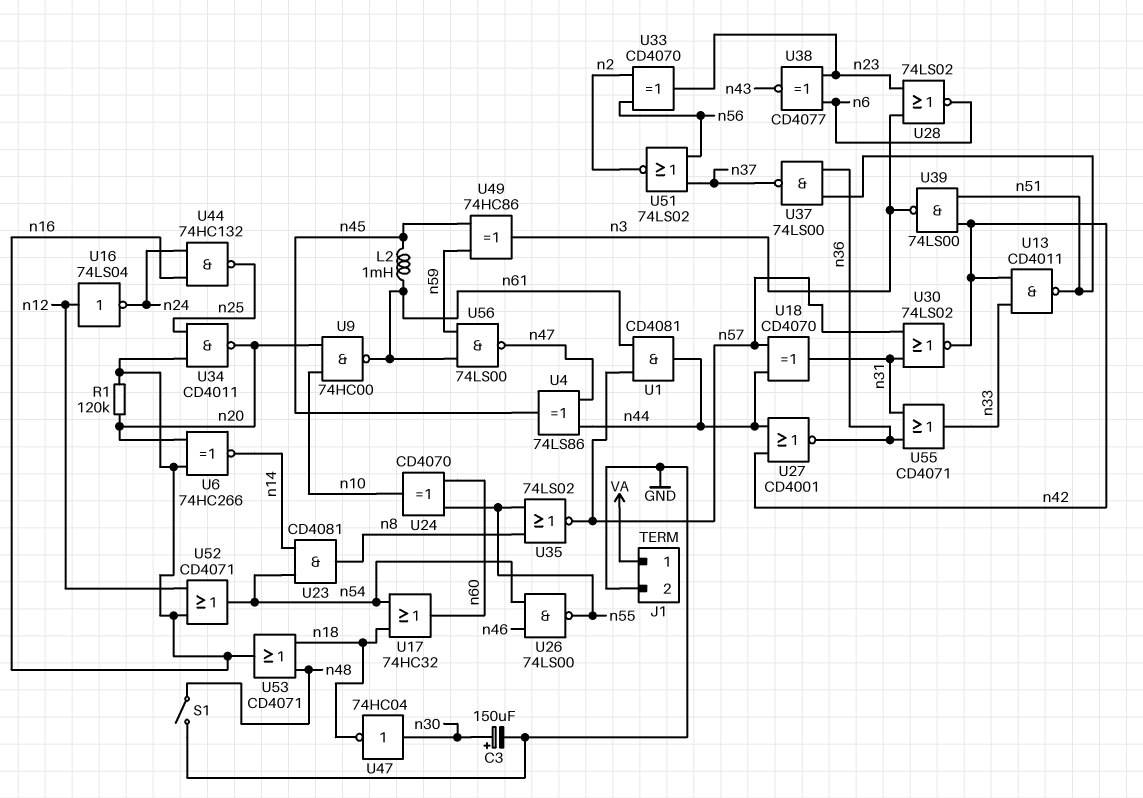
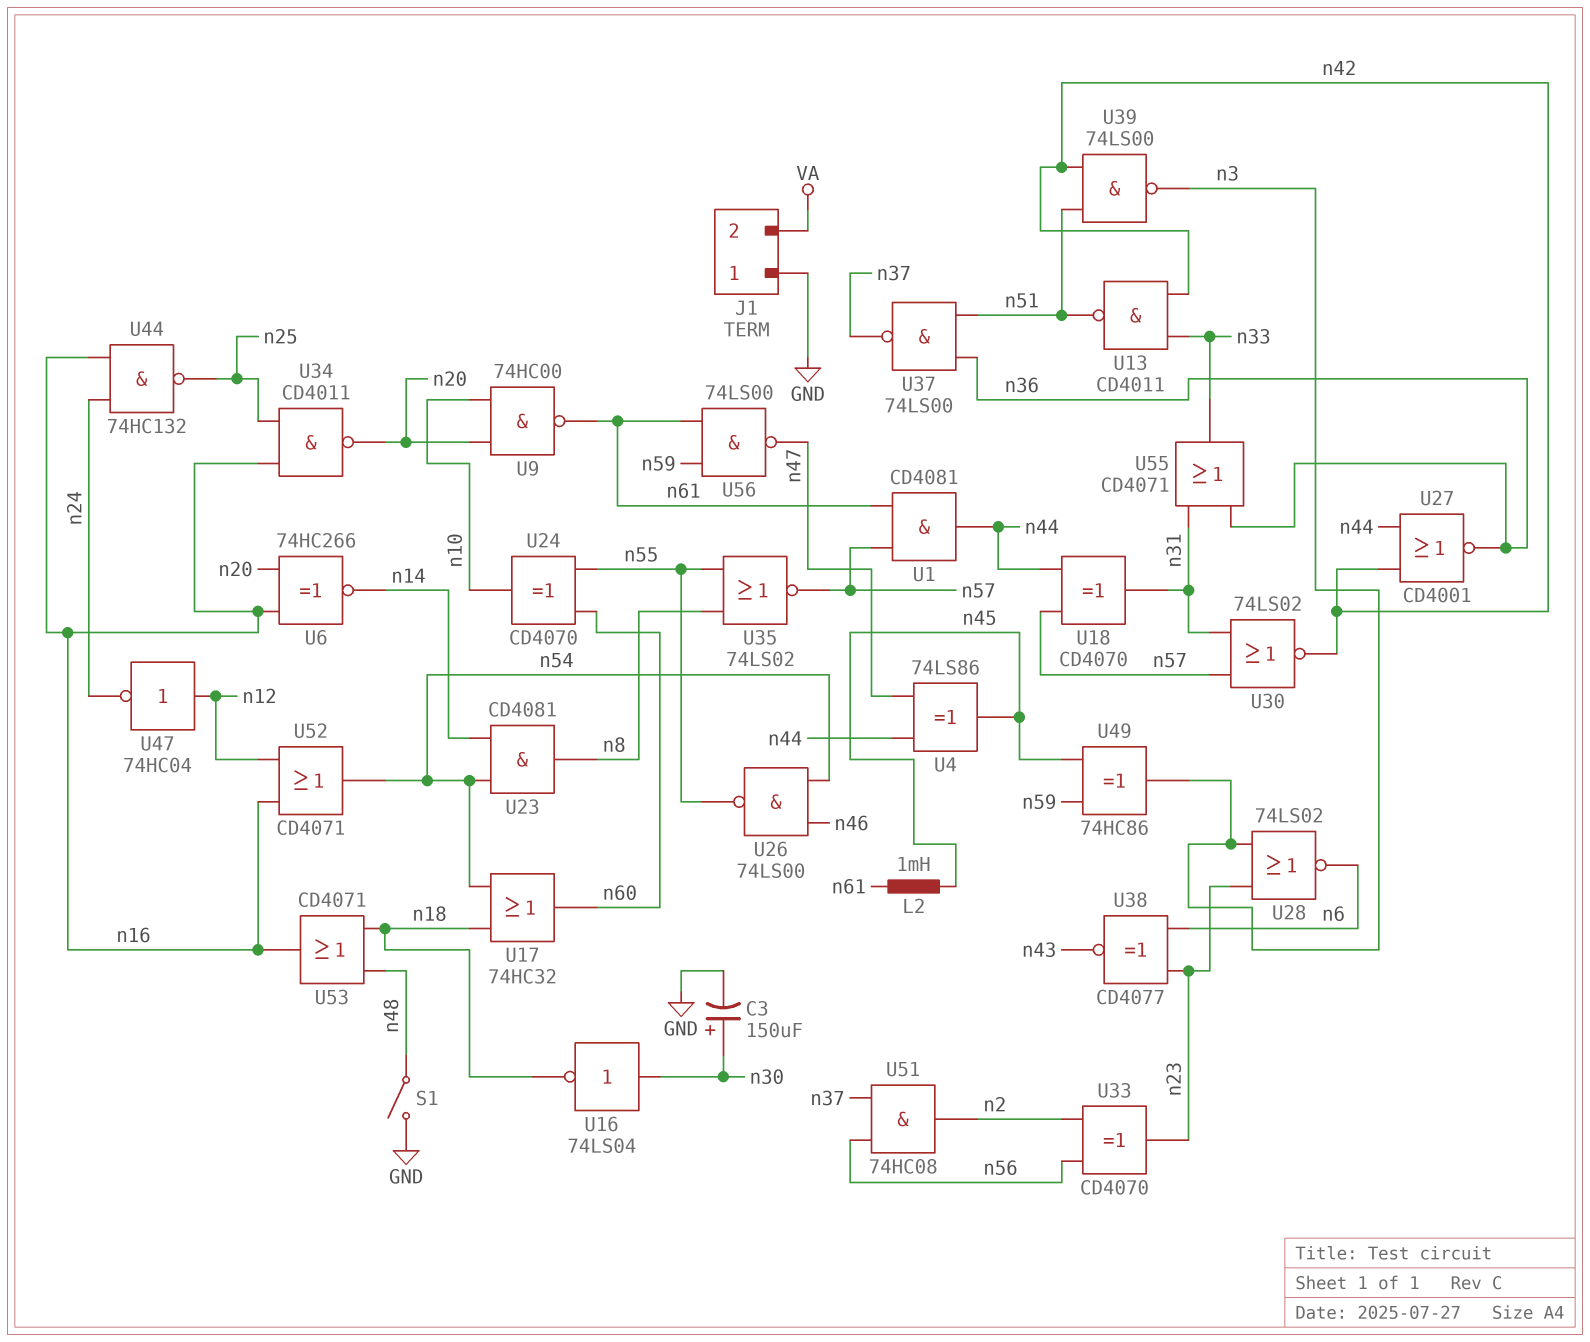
J1 pin 1: VA -> GND
J1 pin 2: GND -> VA
R1: 120k (n16, n20) -> none
U16: NOT 74LS04 (in n12, out n24) -> NOT 74LS04 (in n30, out n18)
U47: NOT 74HC04 (in n30, out n18) -> NOT 74HC04 (in n12, out n24)
U51: NOR 74LS02 (in n37, in n56, out n2) -> AND 74HC08 (in n37, in n56, out n2)

